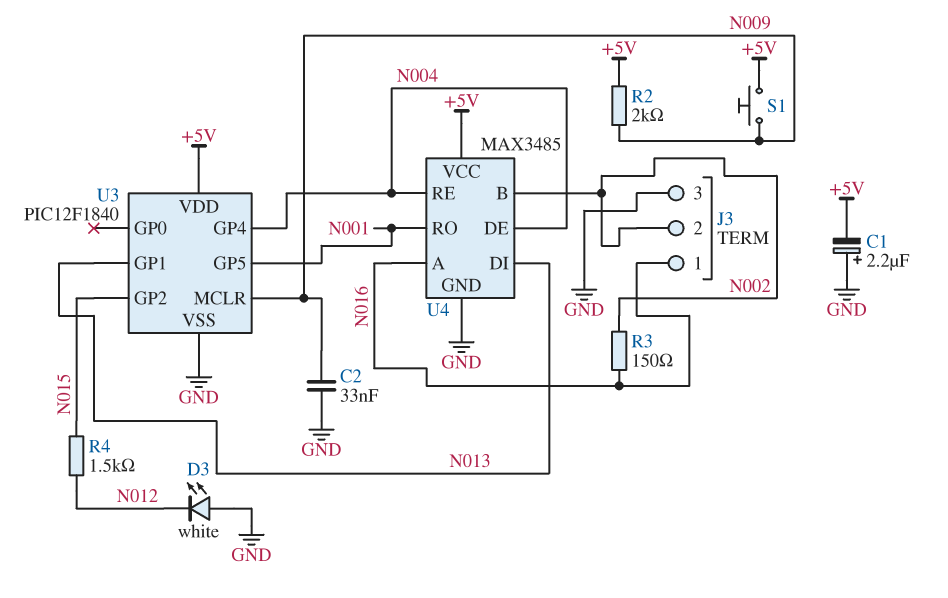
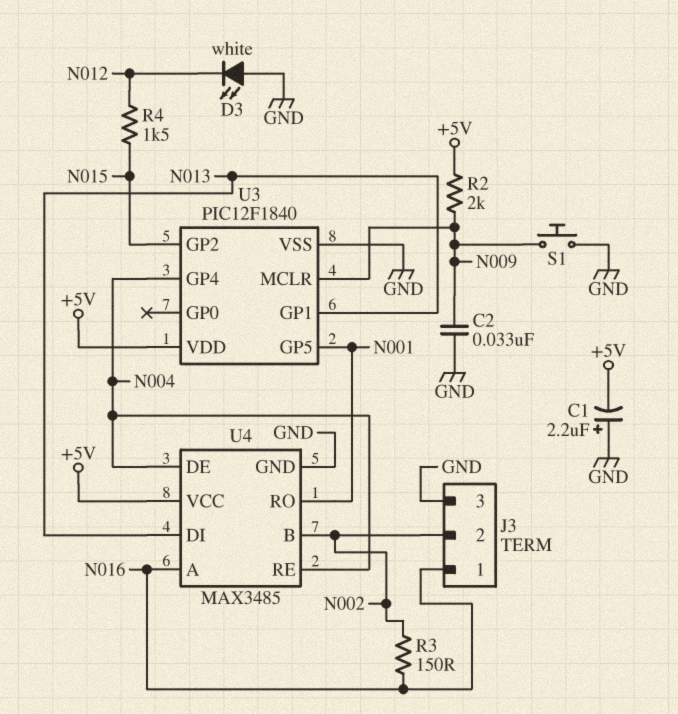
S1: button (+5V, N009) -> button (GND, N009)

